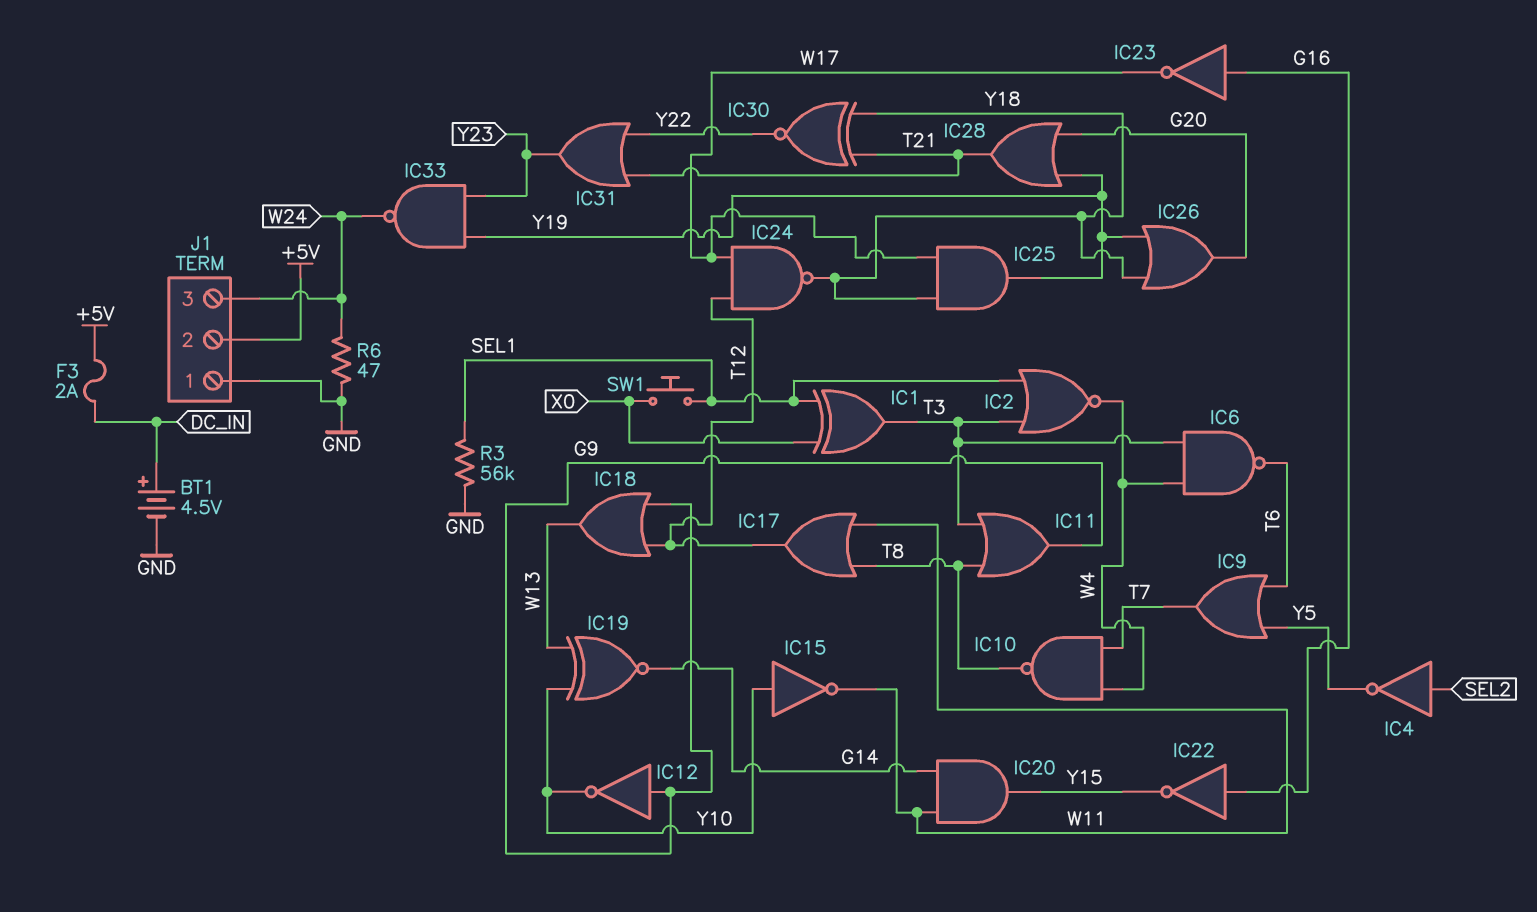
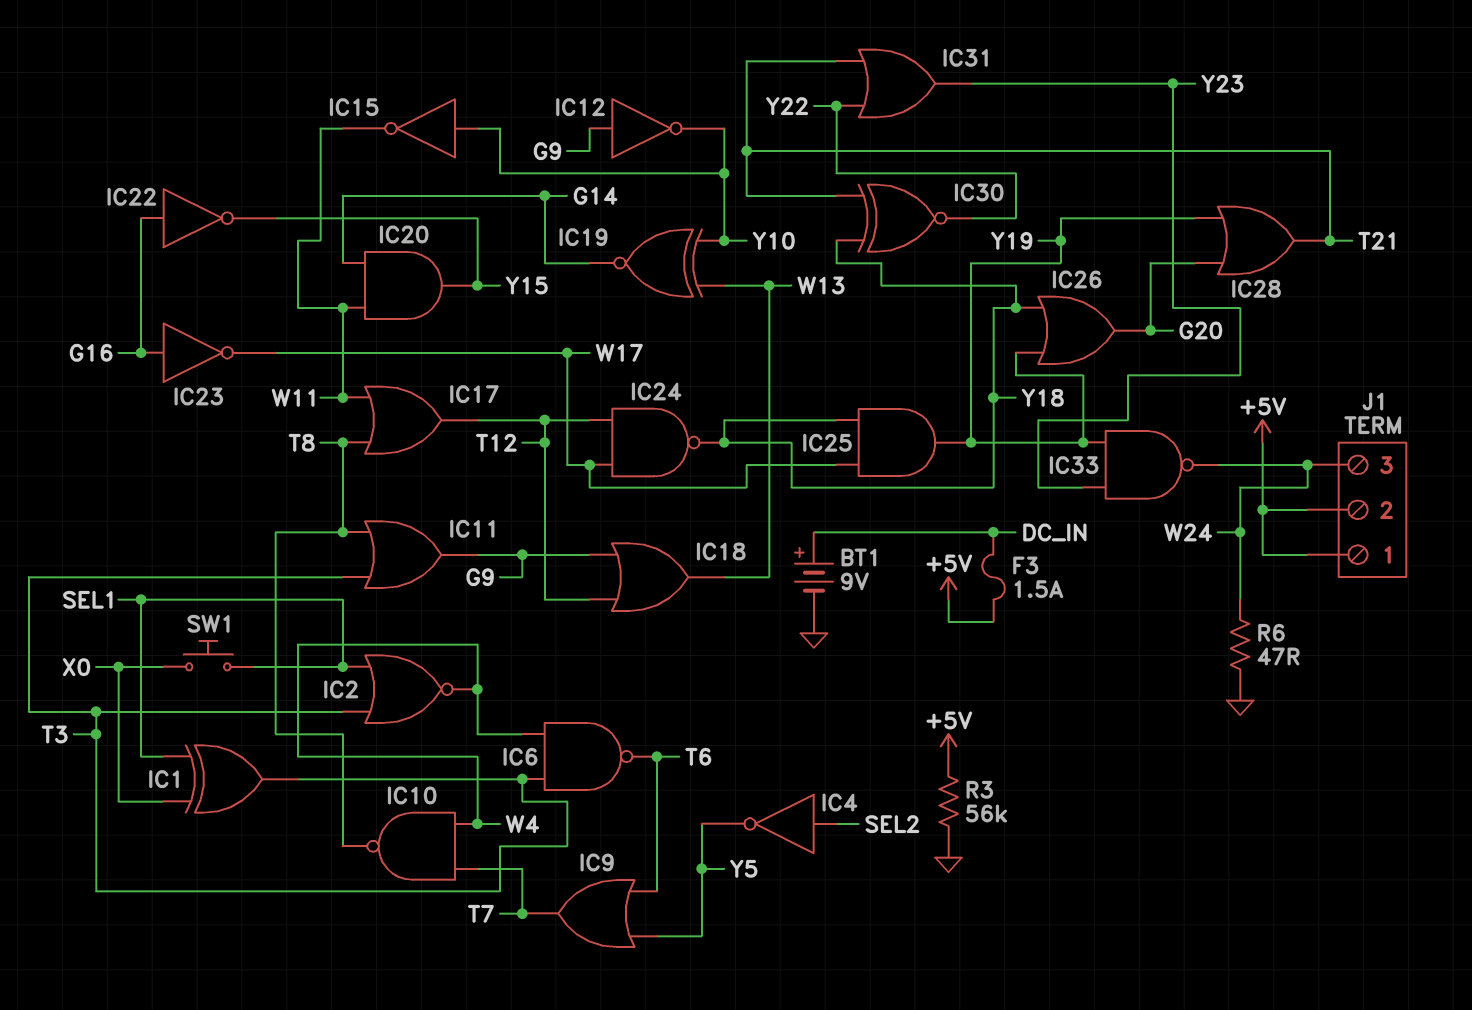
BT1: 4.5V (plus DC_IN, minus GND) -> 9V (plus DC_IN, minus GND)
F3: 2A (+5V, DC_IN) -> 1.5A (+5V, DC_IN)
J1 pin 1: GND -> +5V
R3: 56k (GND, SEL1) -> 56k (+5V, GND)

